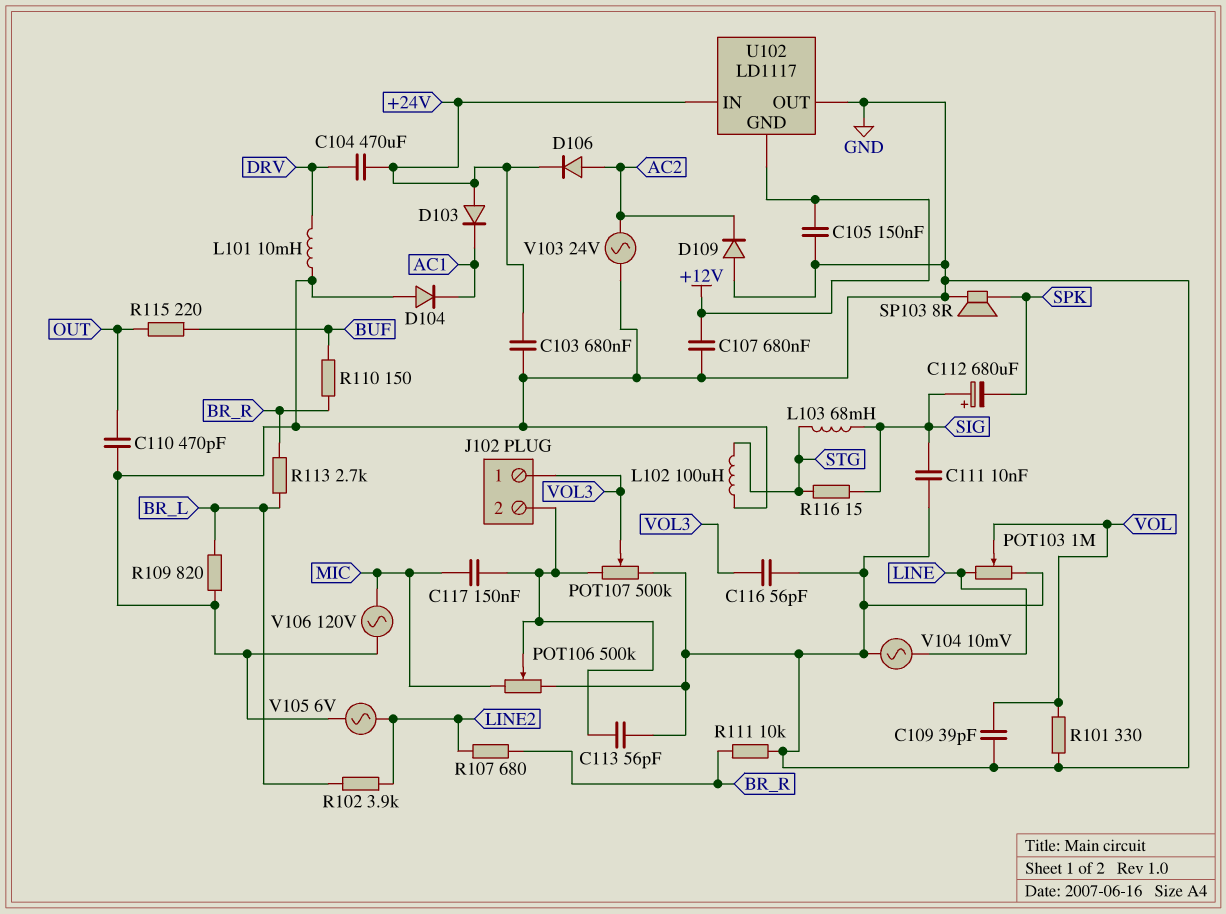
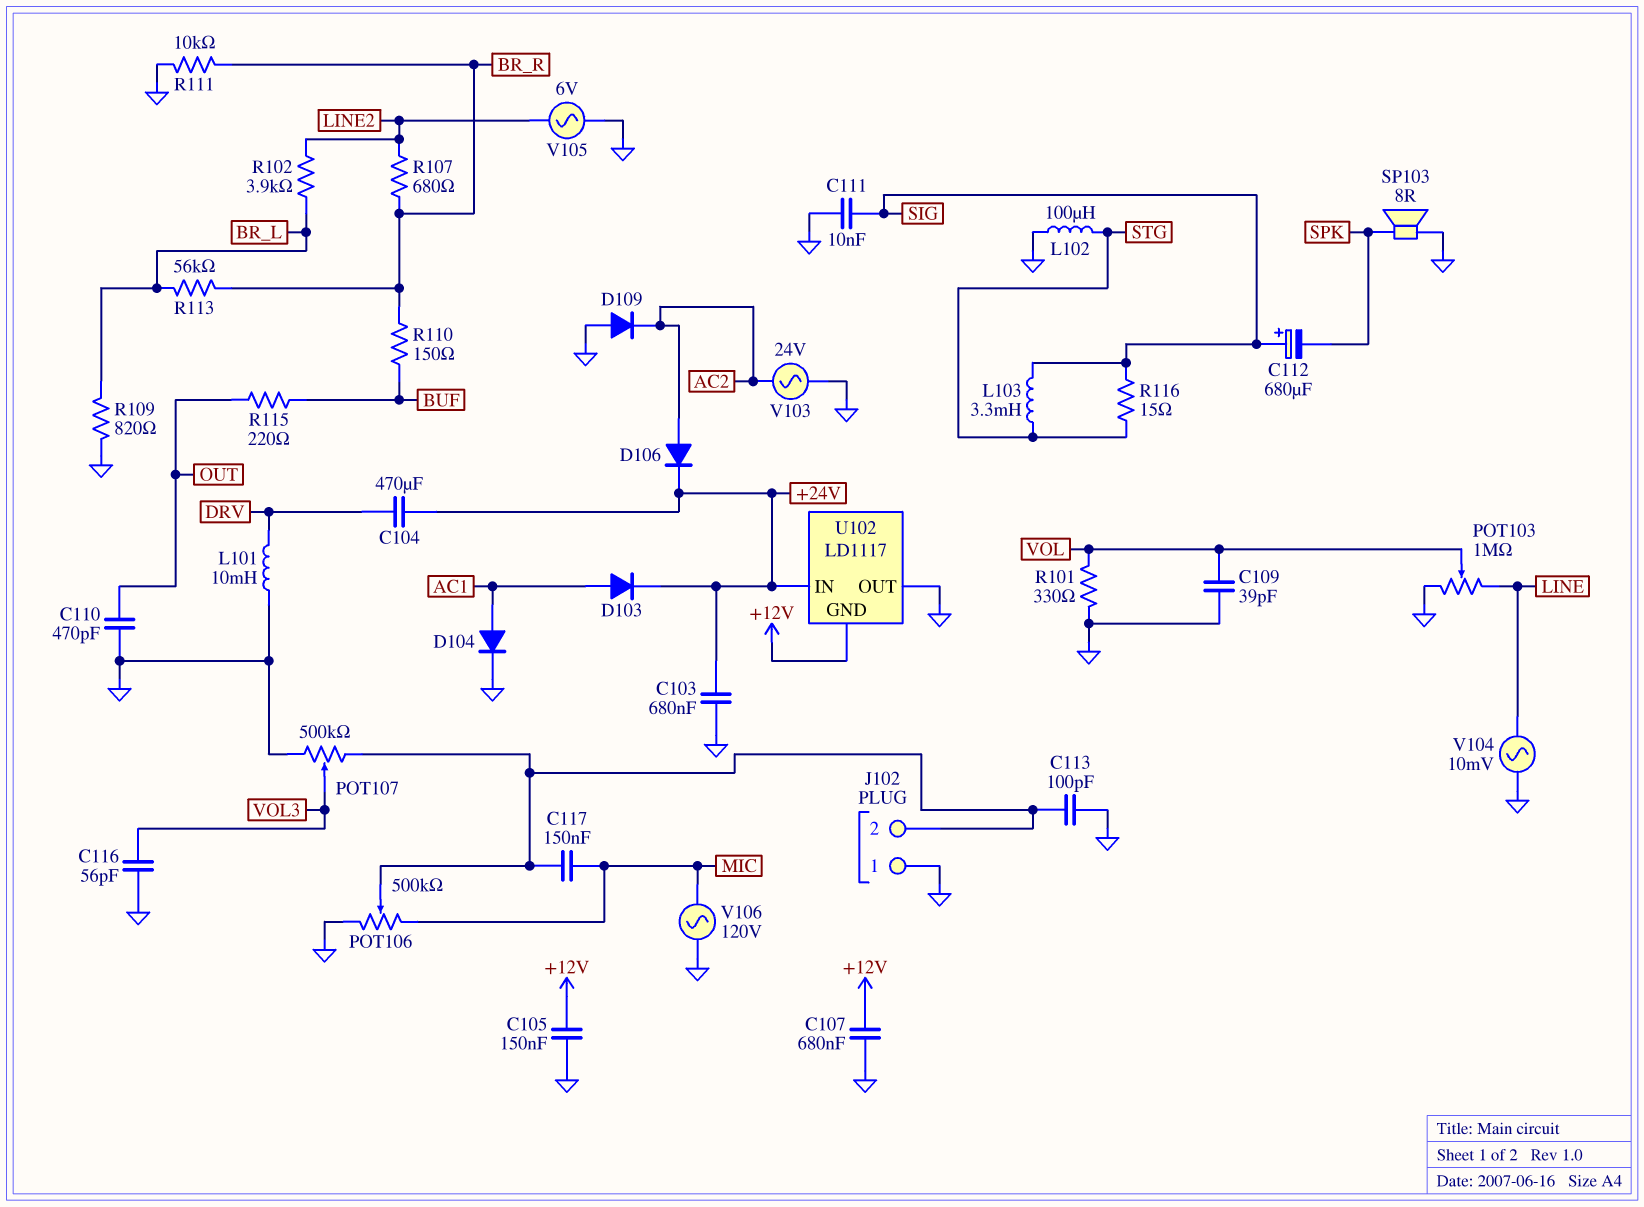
C113: 56pF (GND, J102/2) -> 100pF (GND, J102/2)
D103: diode (A +24V, K AC1) -> diode (A AC1, K +24V)
D104: diode (A GND, K AC1) -> diode (A AC1, K GND)
J102 pin 1: VOL3 -> GND
L103: 68mH (SIG, STG) -> 3.3mH (SIG, STG)
R113: 2.7k (BR_L, BR_R) -> 56k (BR_L, BR_R)

